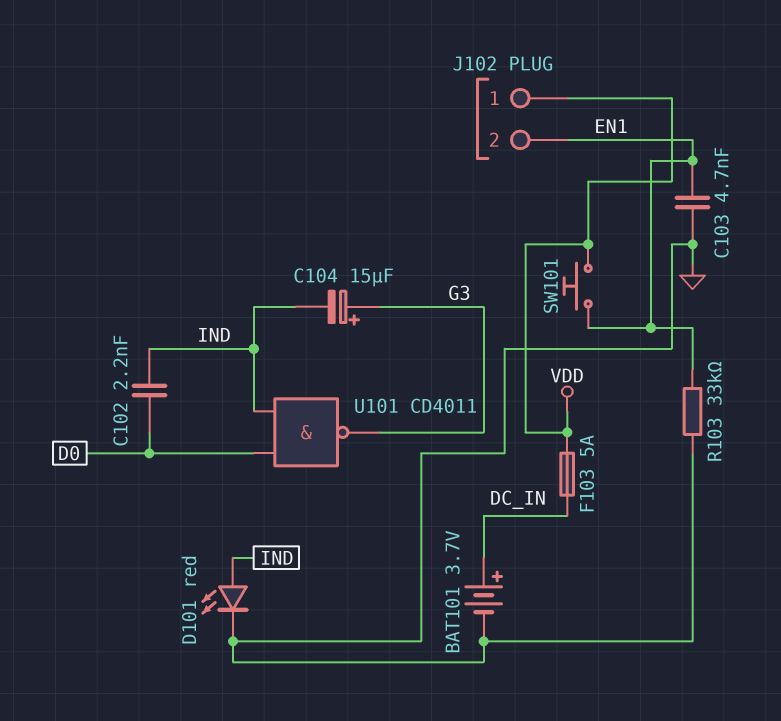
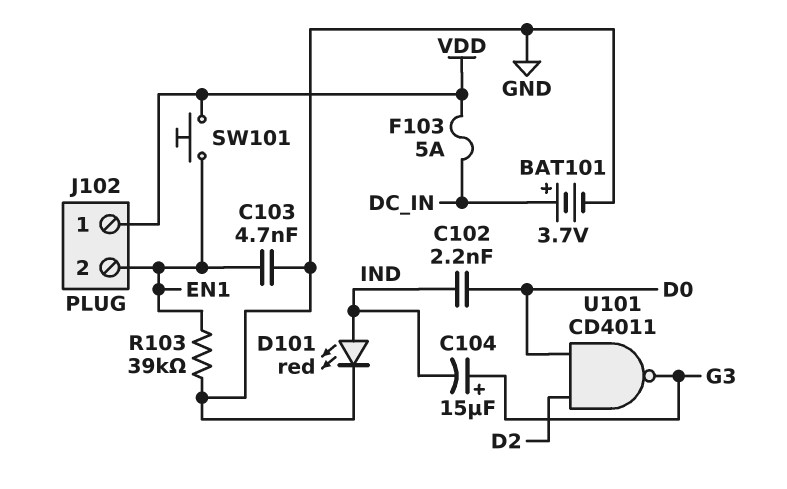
R103: 33k (EN1, GND) -> 39k (EN1, GND)
U101: NAND CD4011 (in D0, in IND, out G3) -> NAND CD4011 (in D0, in D2, out G3)

